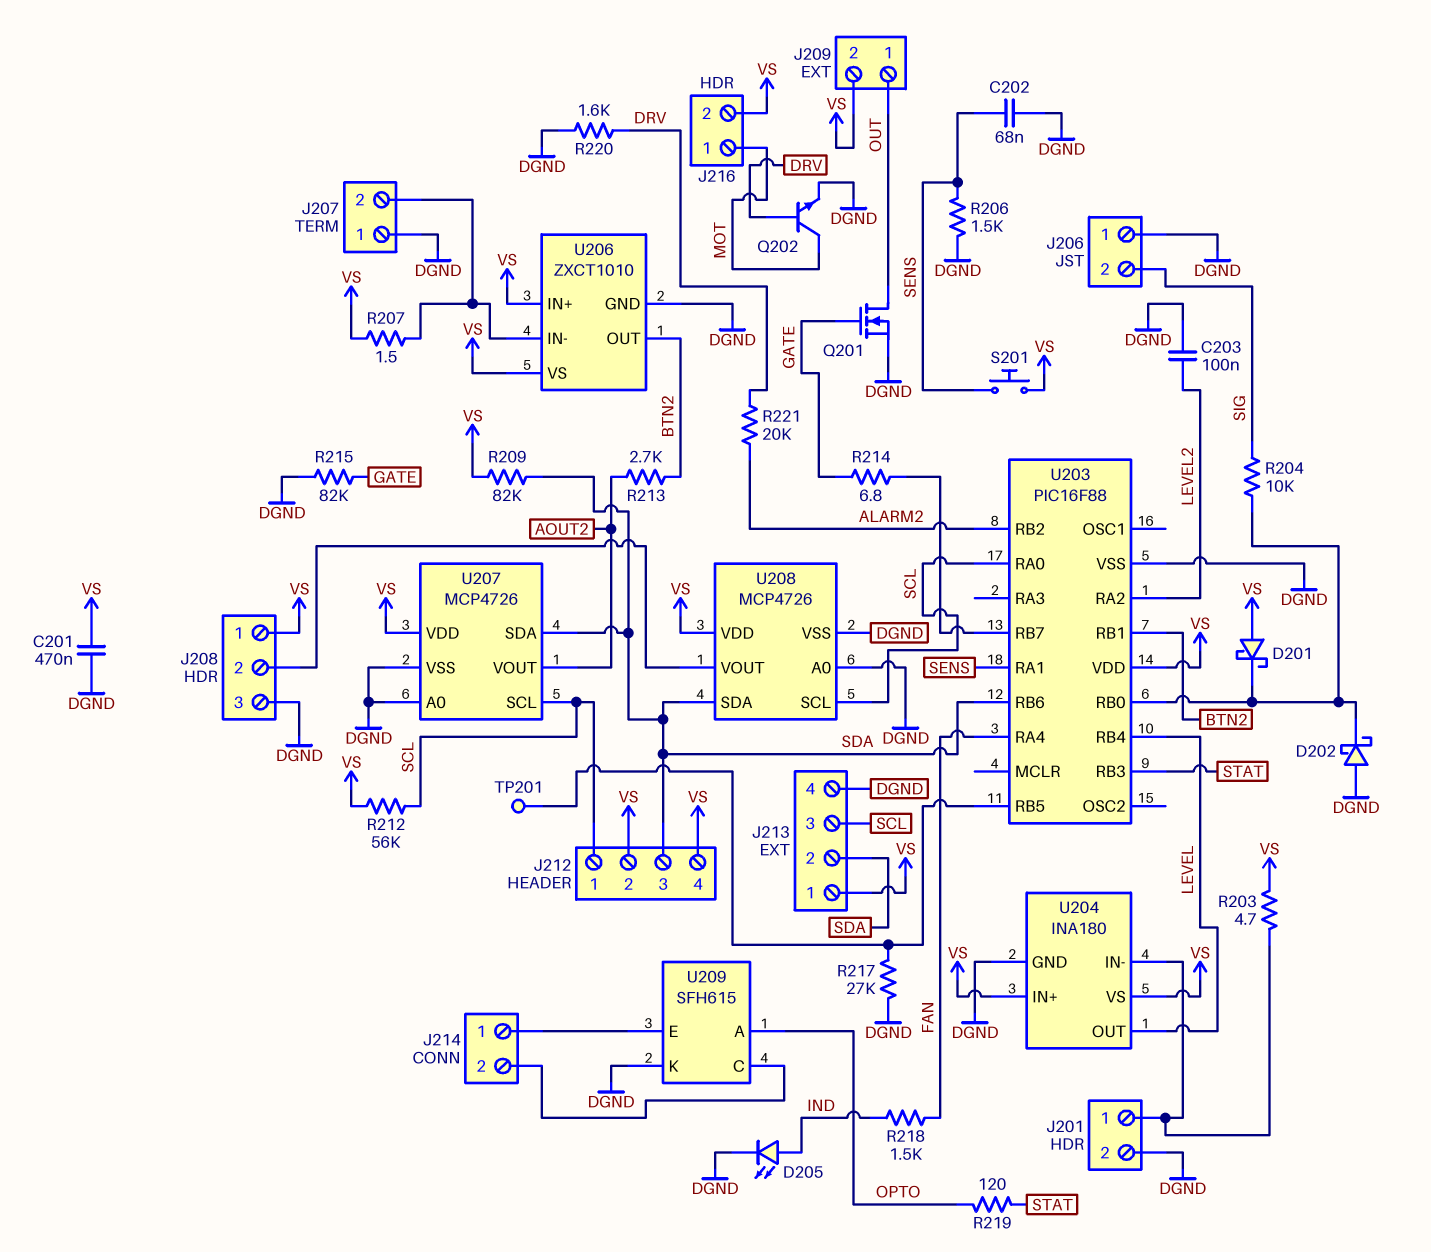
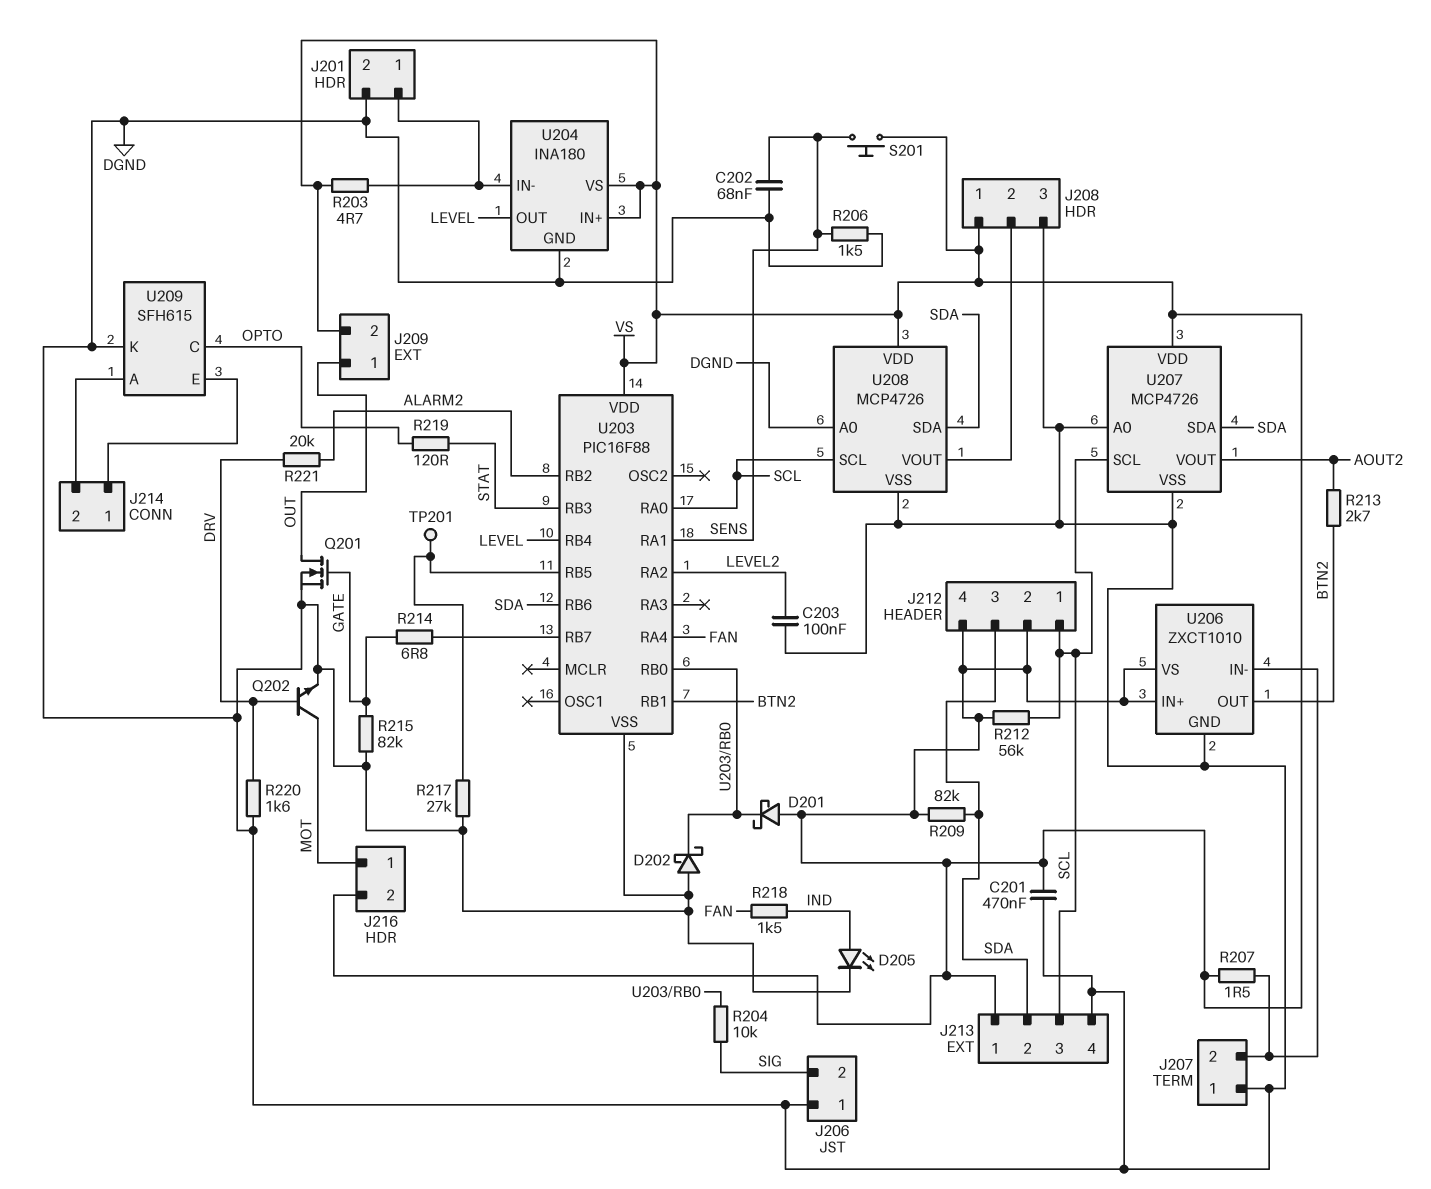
U209 pin A: OPTO -> J214/2
U209 pin C: J214/2 -> OPTO

